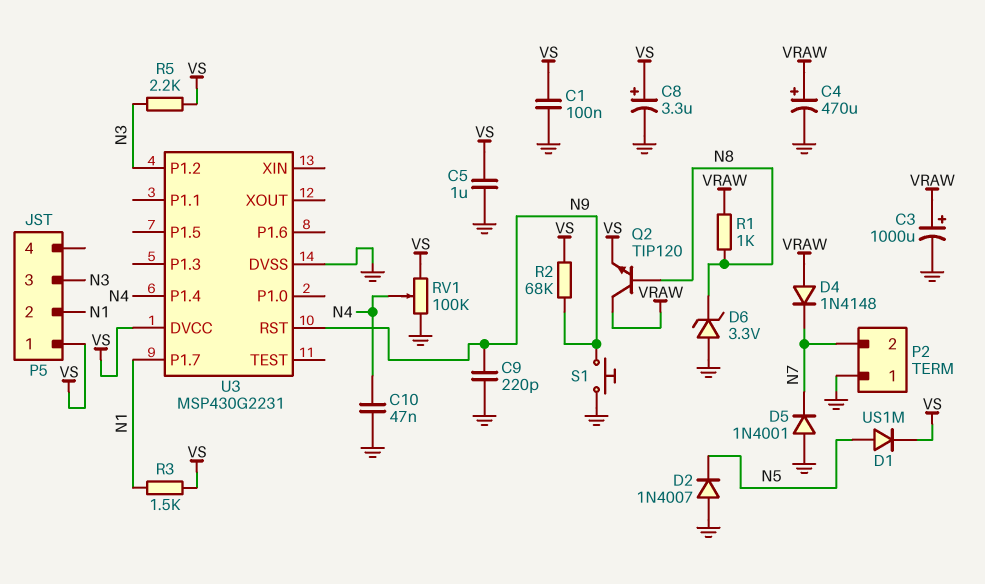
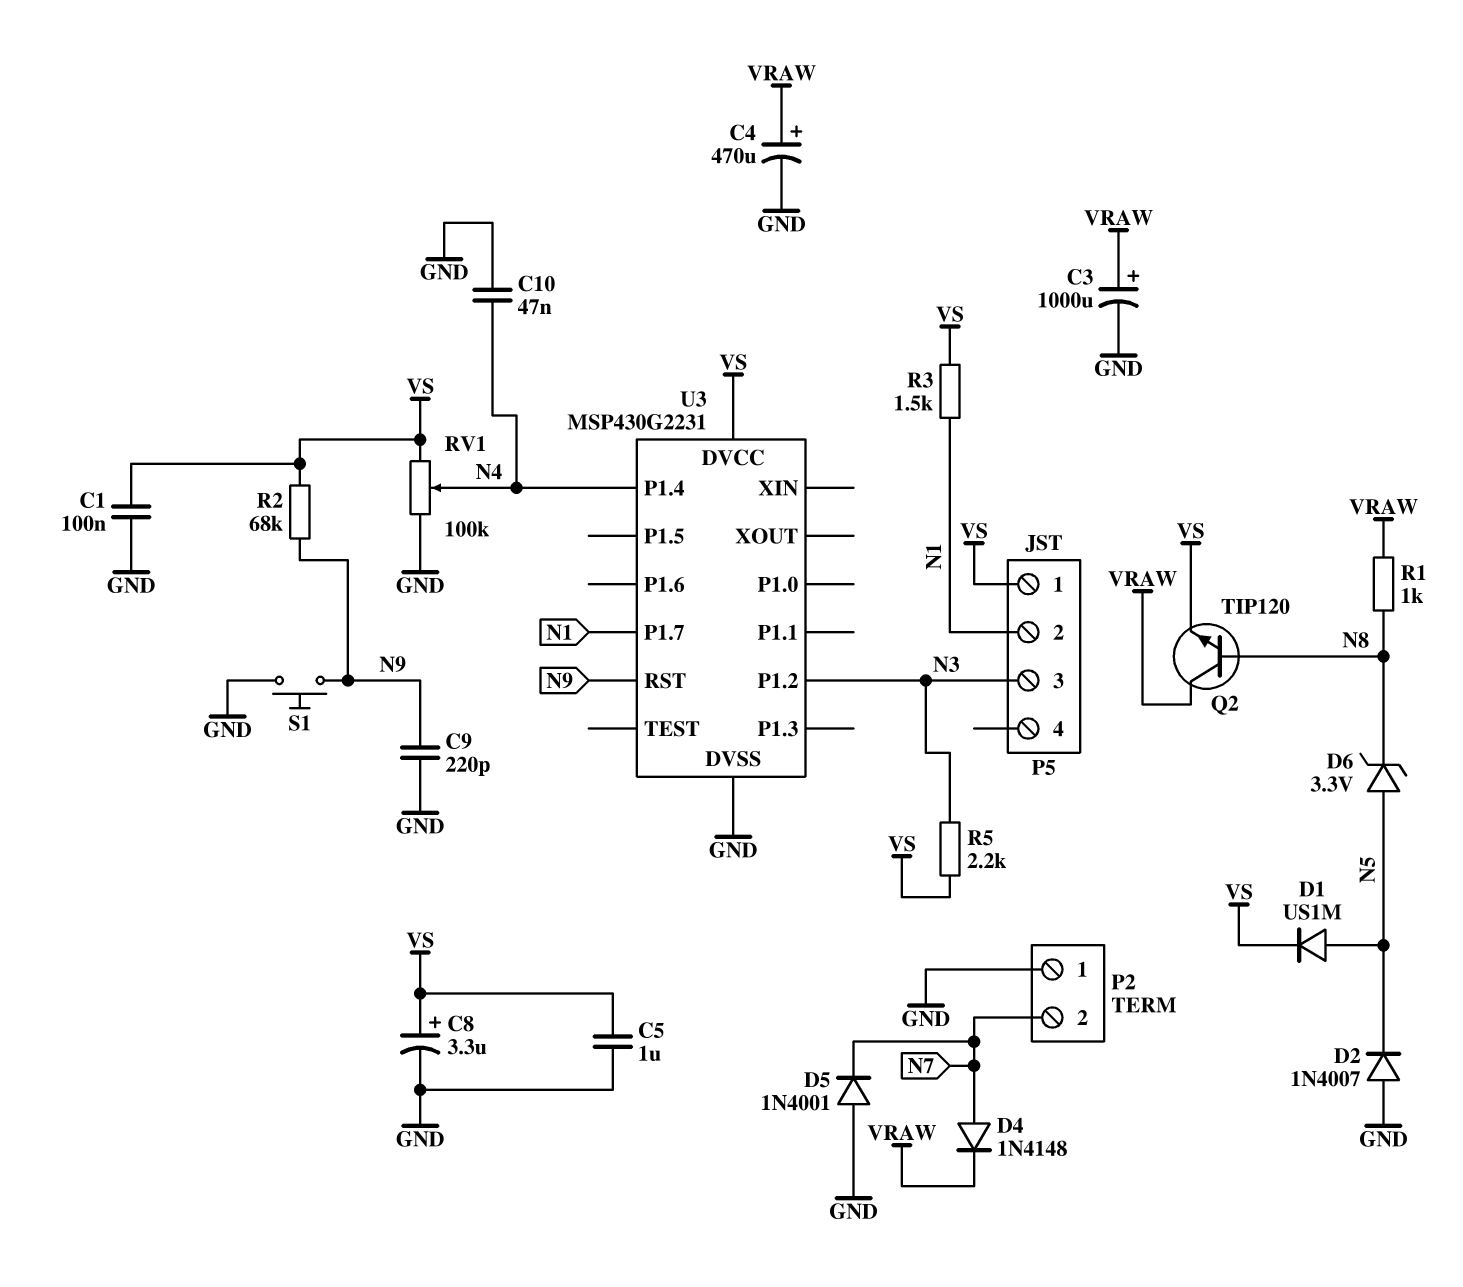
D4: diode 1N4148 (A VRAW, K N7) -> diode 1N4148 (A N7, K VRAW)
D6: zener 3.3V (A GND, K N8) -> zener 3.3V (A N5, K N8)

